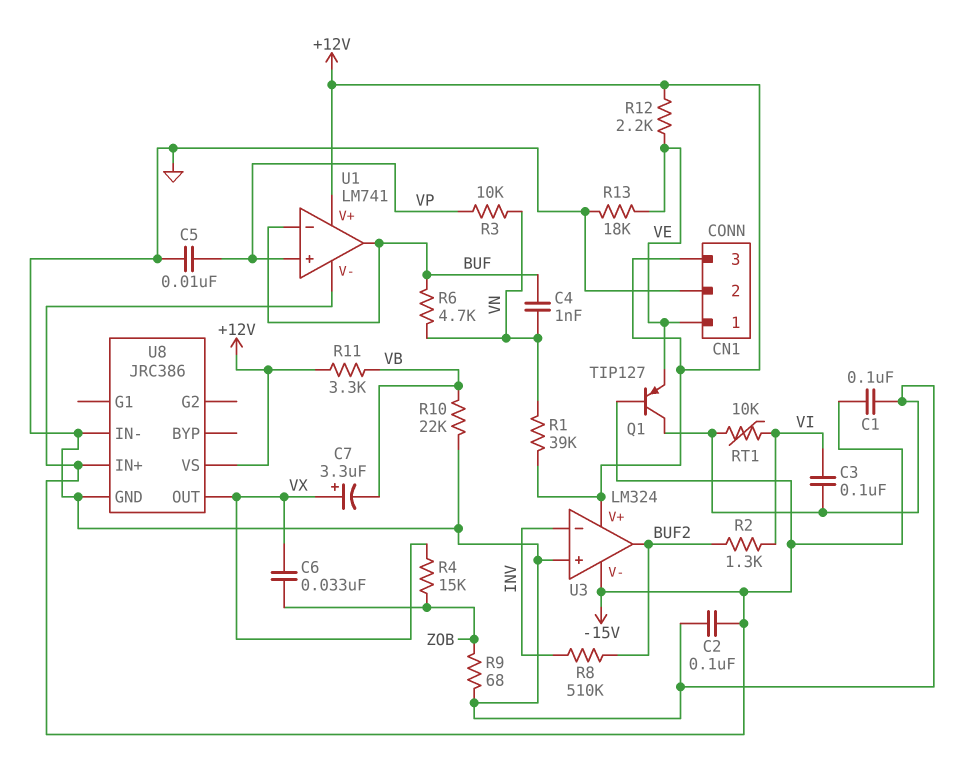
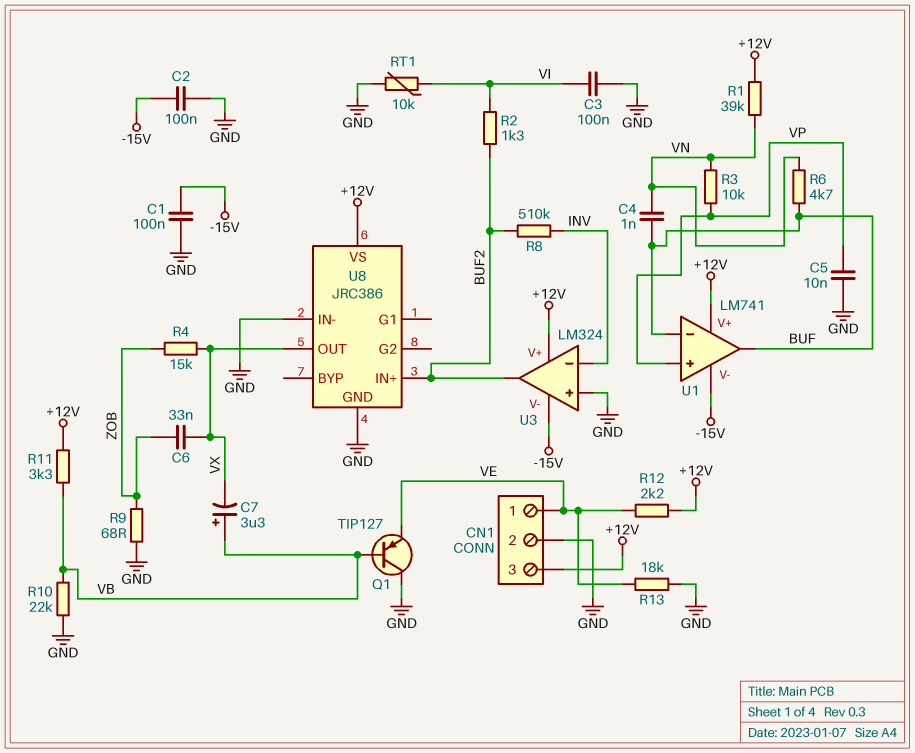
C7: 3.3uF (plus VX, minus VB) -> 3.3uF (plus VB, minus VX)
Q1: PNP TIP127 (B -15V, C GND, E VE) -> PNP TIP127 (B VB, C GND, E VE)
U8 pin IN+: -15V -> BUF2

